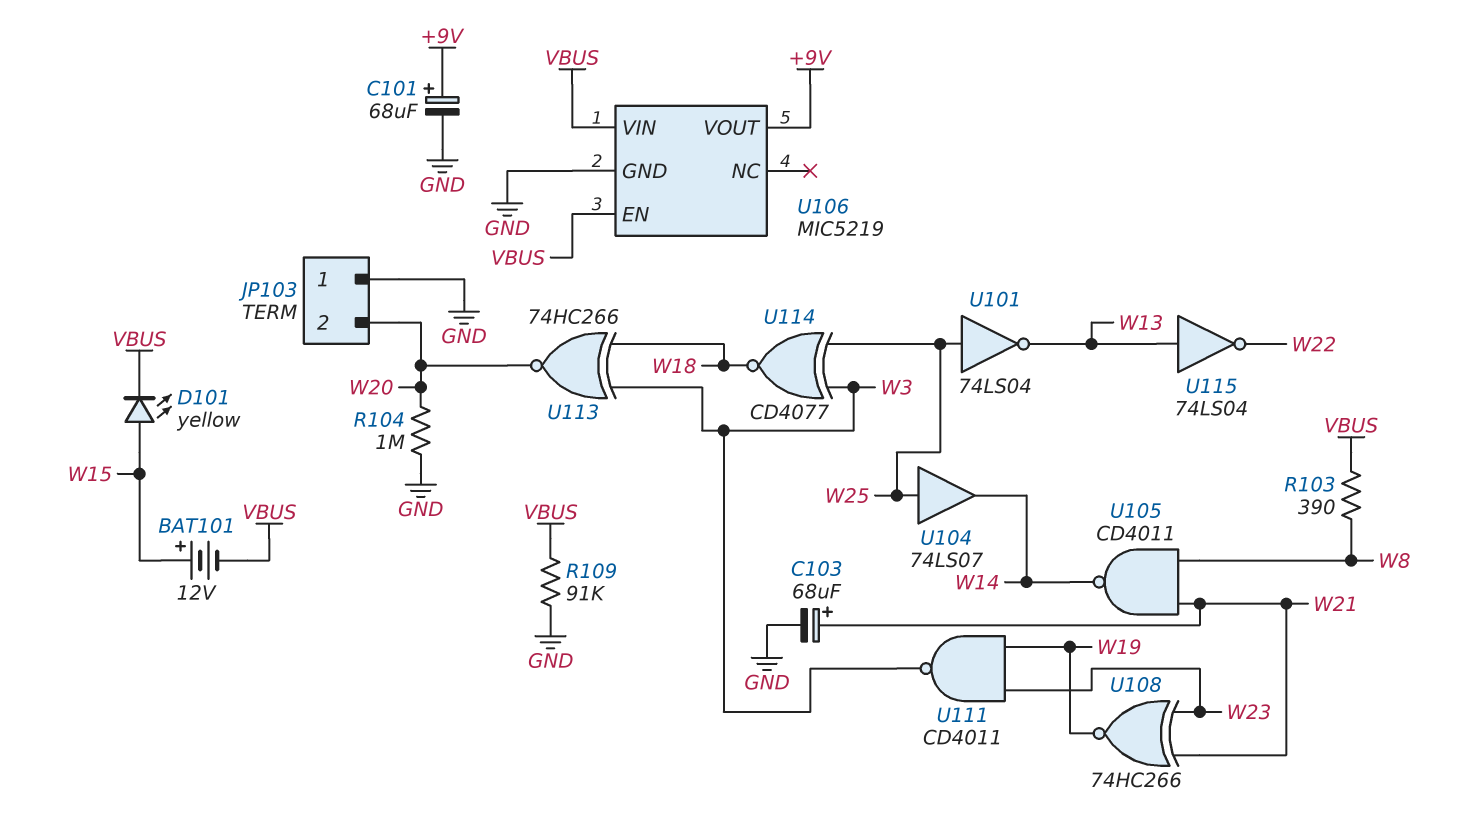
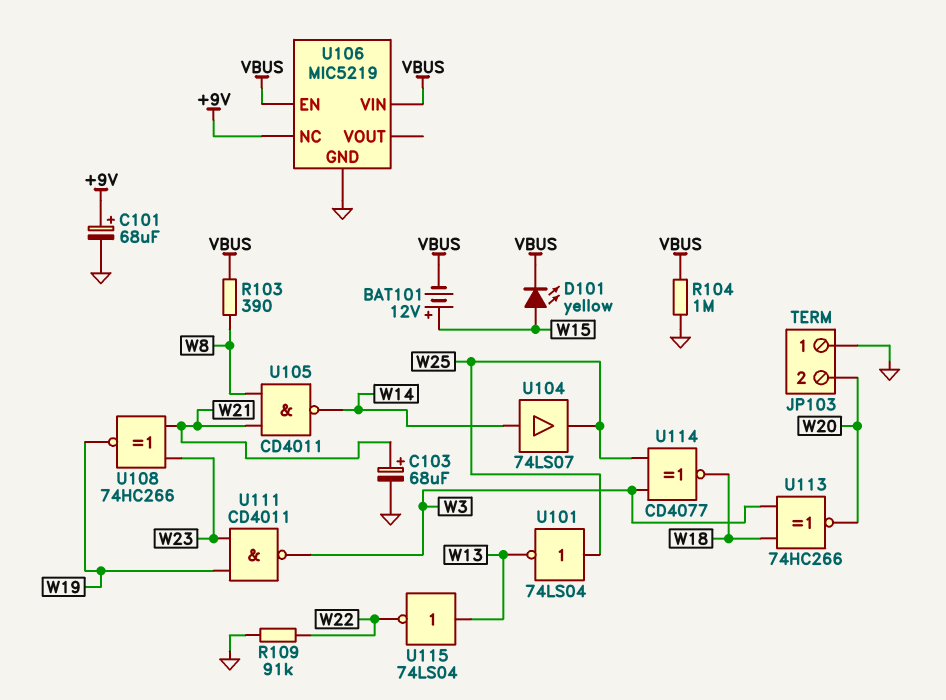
R104: 1M (GND, W20) -> 1M (GND, VBUS)
R109: 91k (GND, VBUS) -> 91k (GND, W22)
U104: buffer 74LS07 (in W25, out W14) -> buffer 74LS07 (in W14, out W25)
U106 pin NC: none -> +9V
U106 pin VOUT: +9V -> none

